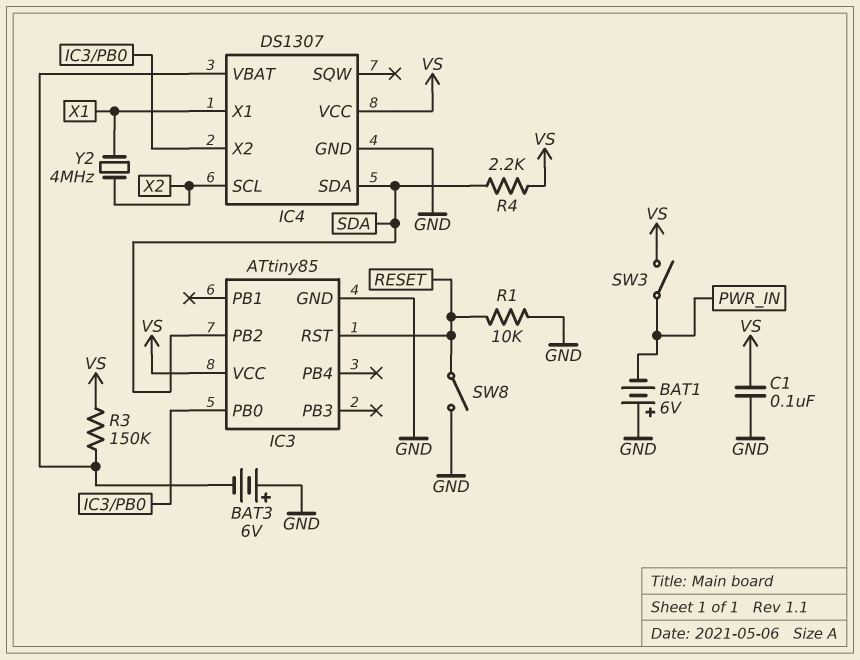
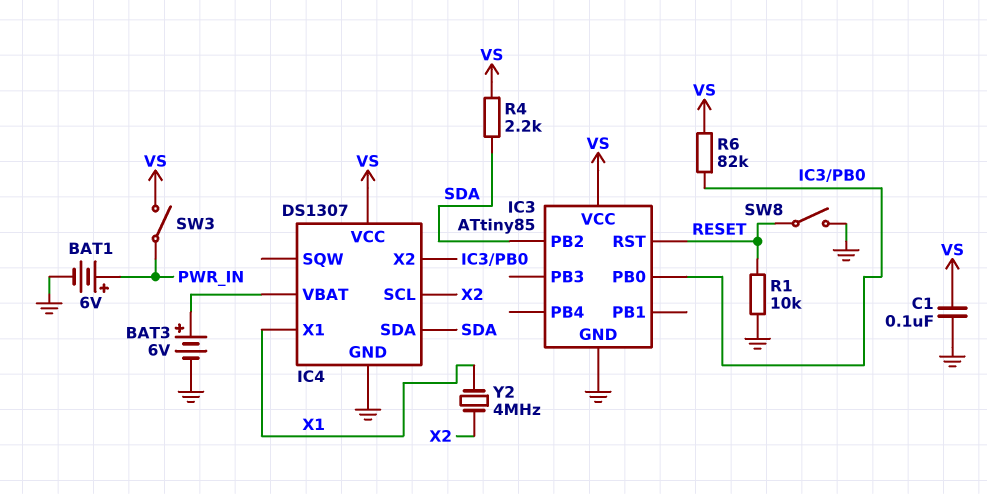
BAT1: 6V (plus GND, minus PWR_IN) -> 6V (plus PWR_IN, minus GND)
BAT3: 6V (plus GND, minus IC4/VBAT) -> 6V (plus IC4/VBAT, minus GND)
R3: 150k (IC4/VBAT, VS) -> none
R6: none -> 82k (IC3/PB0, VS)

